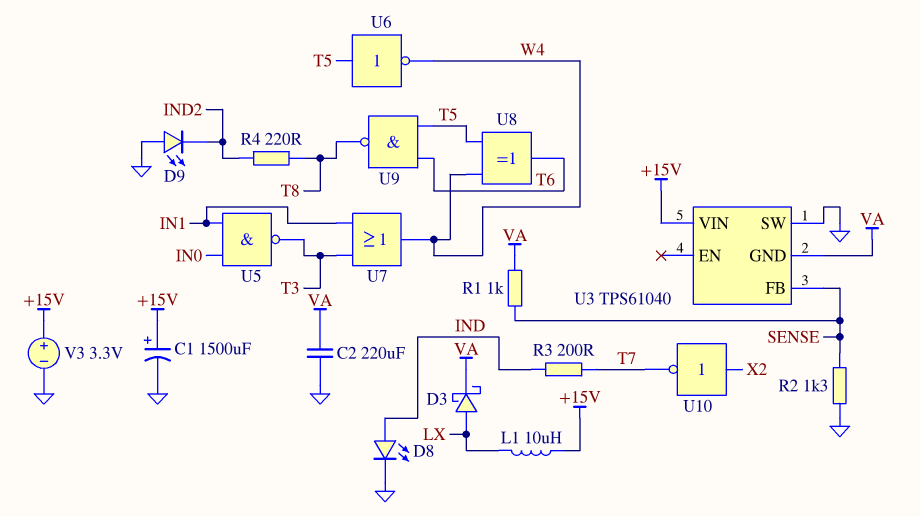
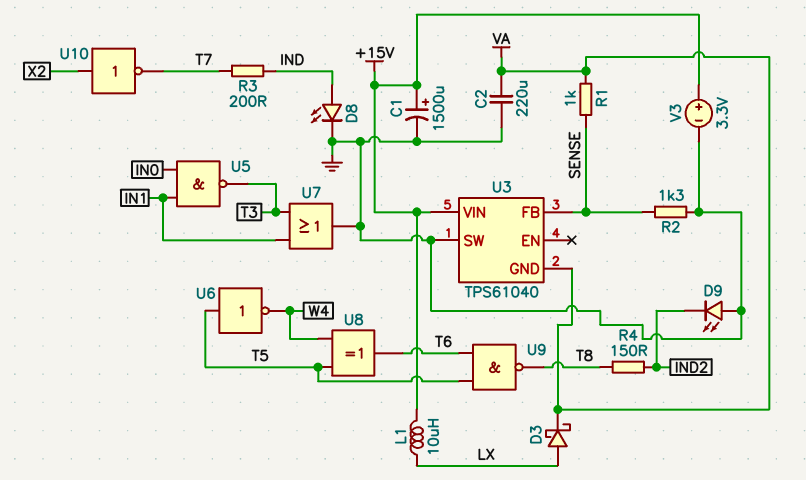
R4: 220 (IND2, T8) -> 150 (IND2, T8)
U7: OR (in IN1, in T3, out W4) -> OR (in IN1, in T3, out GND)

